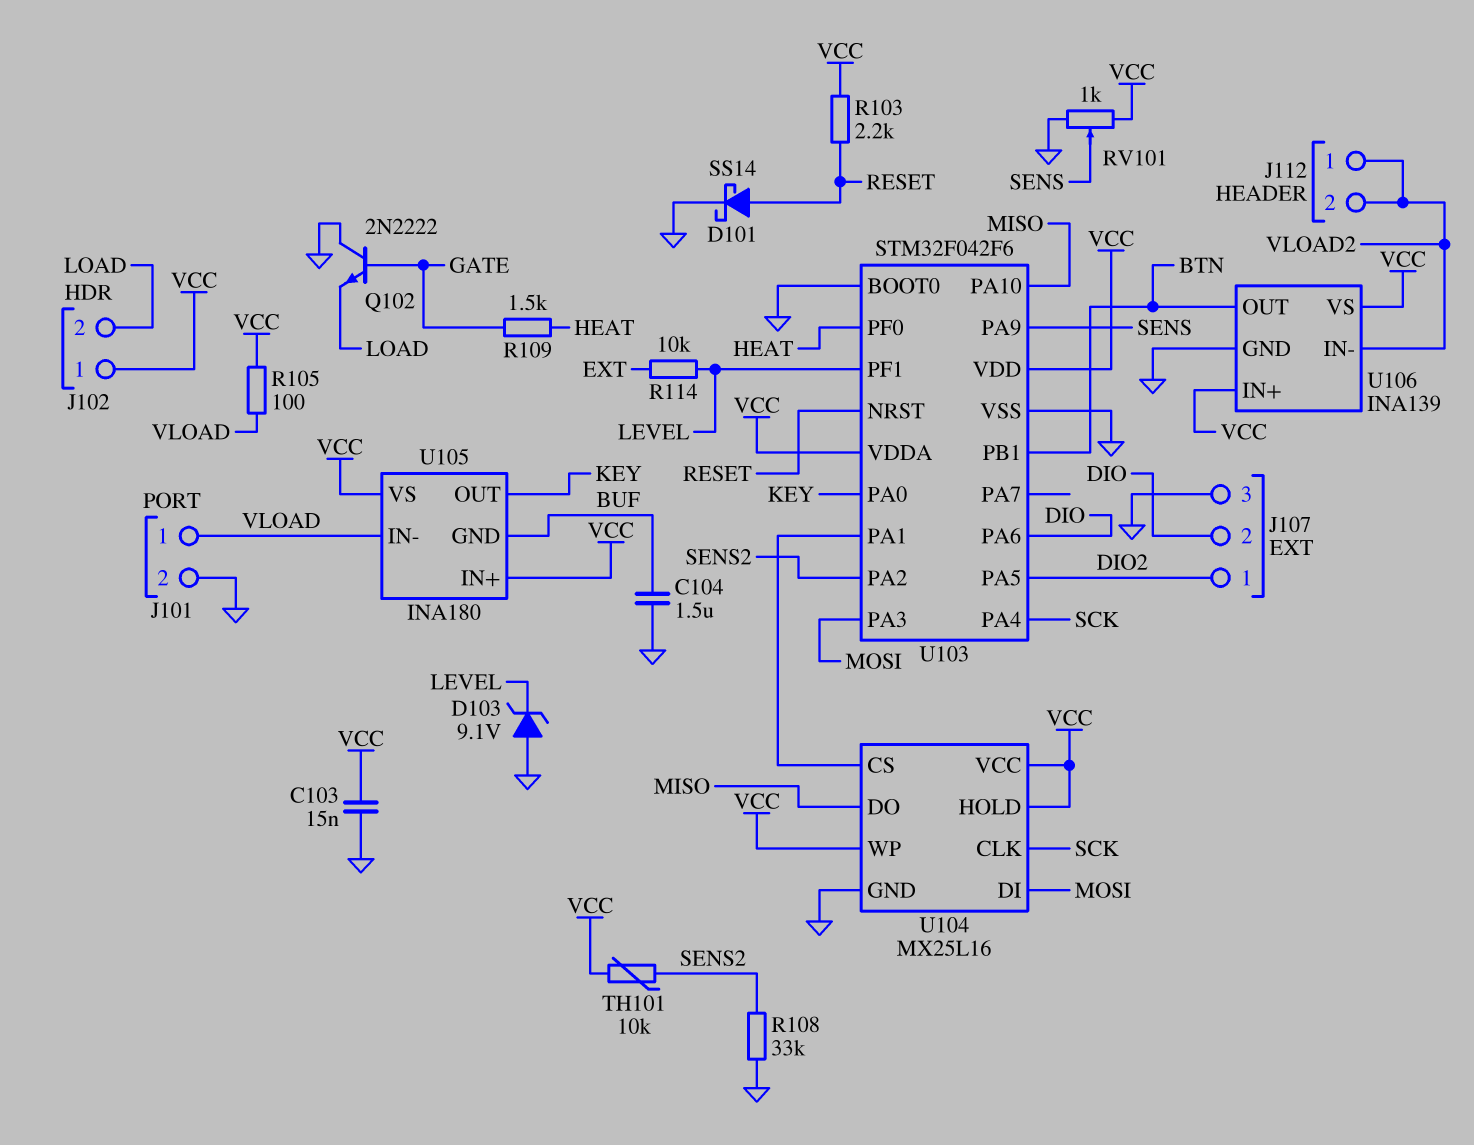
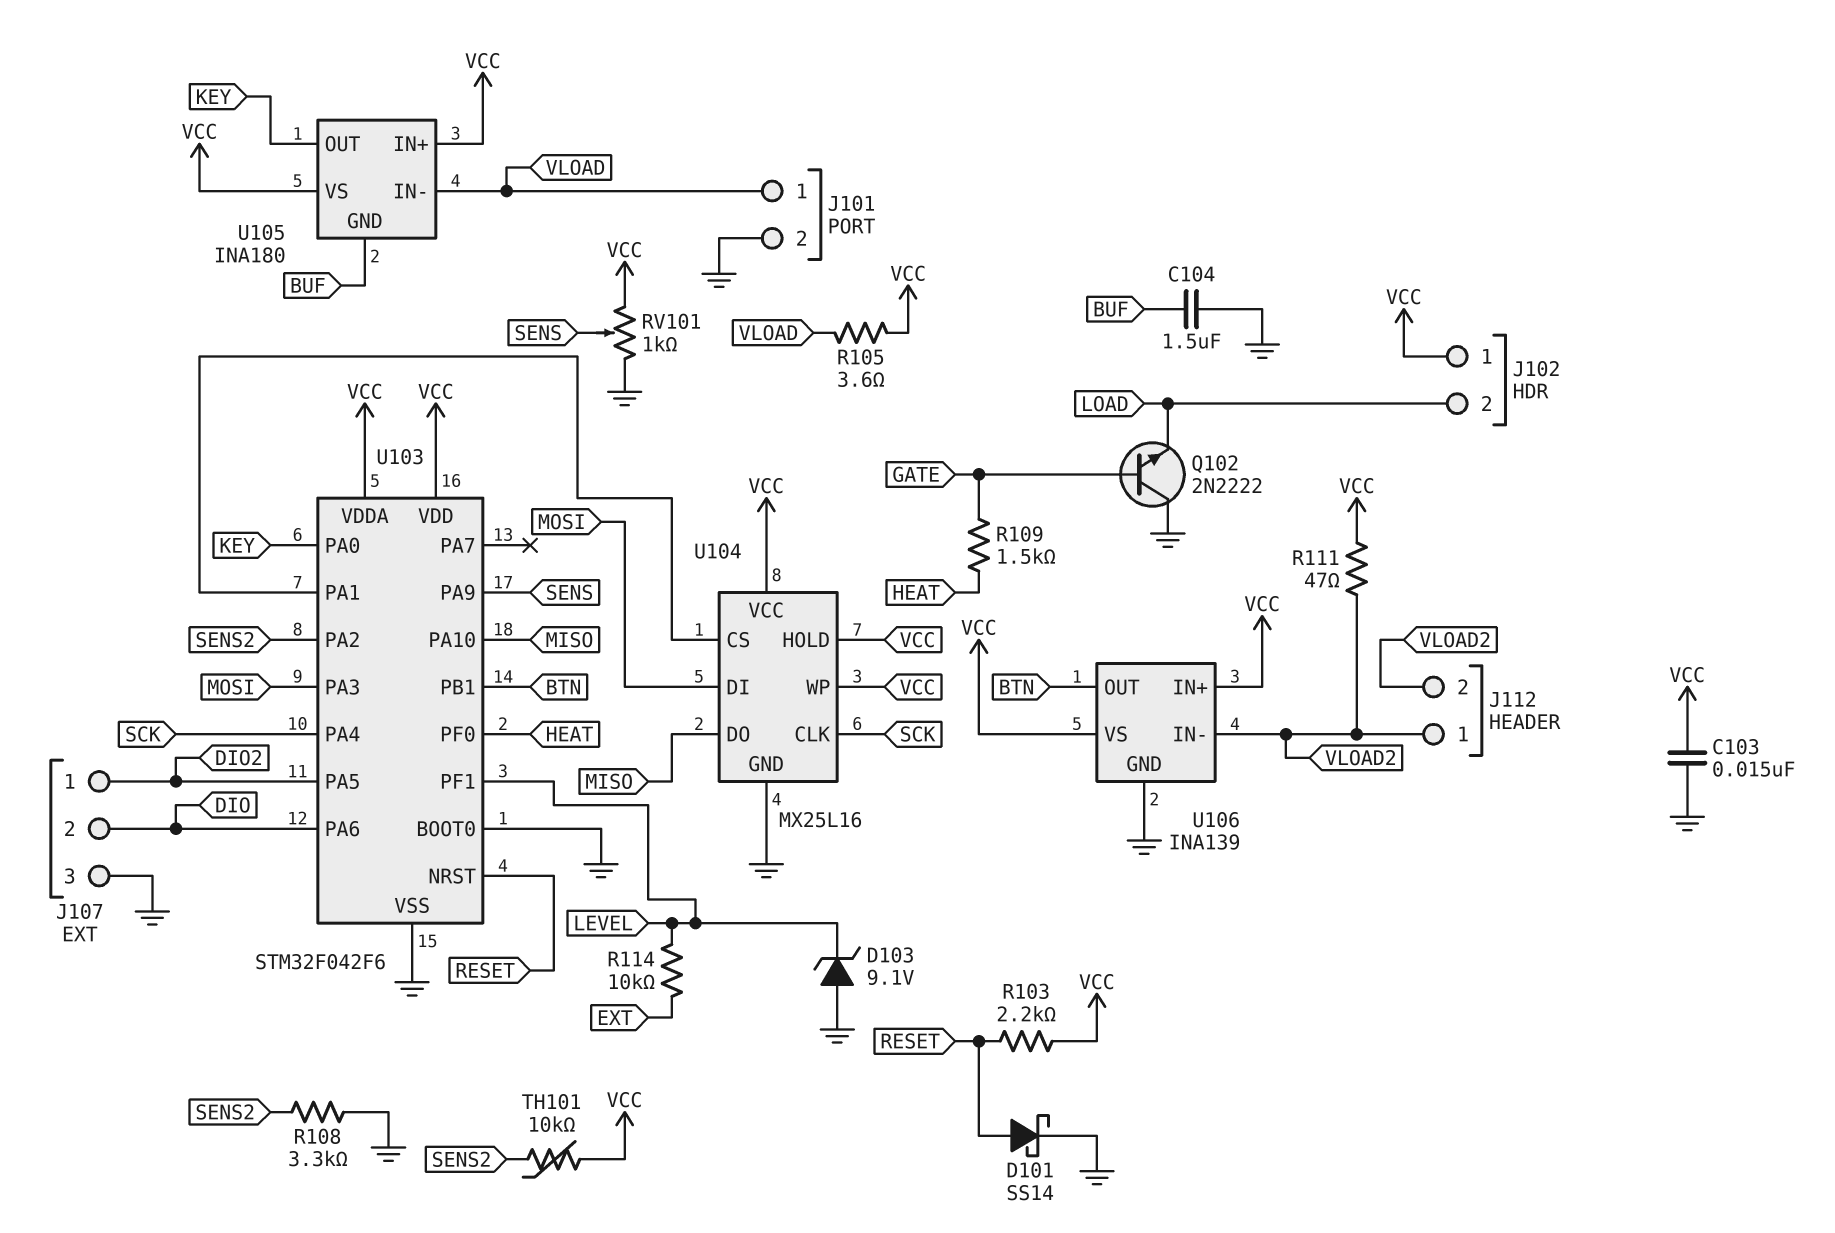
R105: 100 (VCC, VLOAD) -> 3.6 (VCC, VLOAD)
R108: 33k (GND, SENS2) -> 3.3k (GND, SENS2)
R111: none -> 47 (VCC, VLOAD2)

